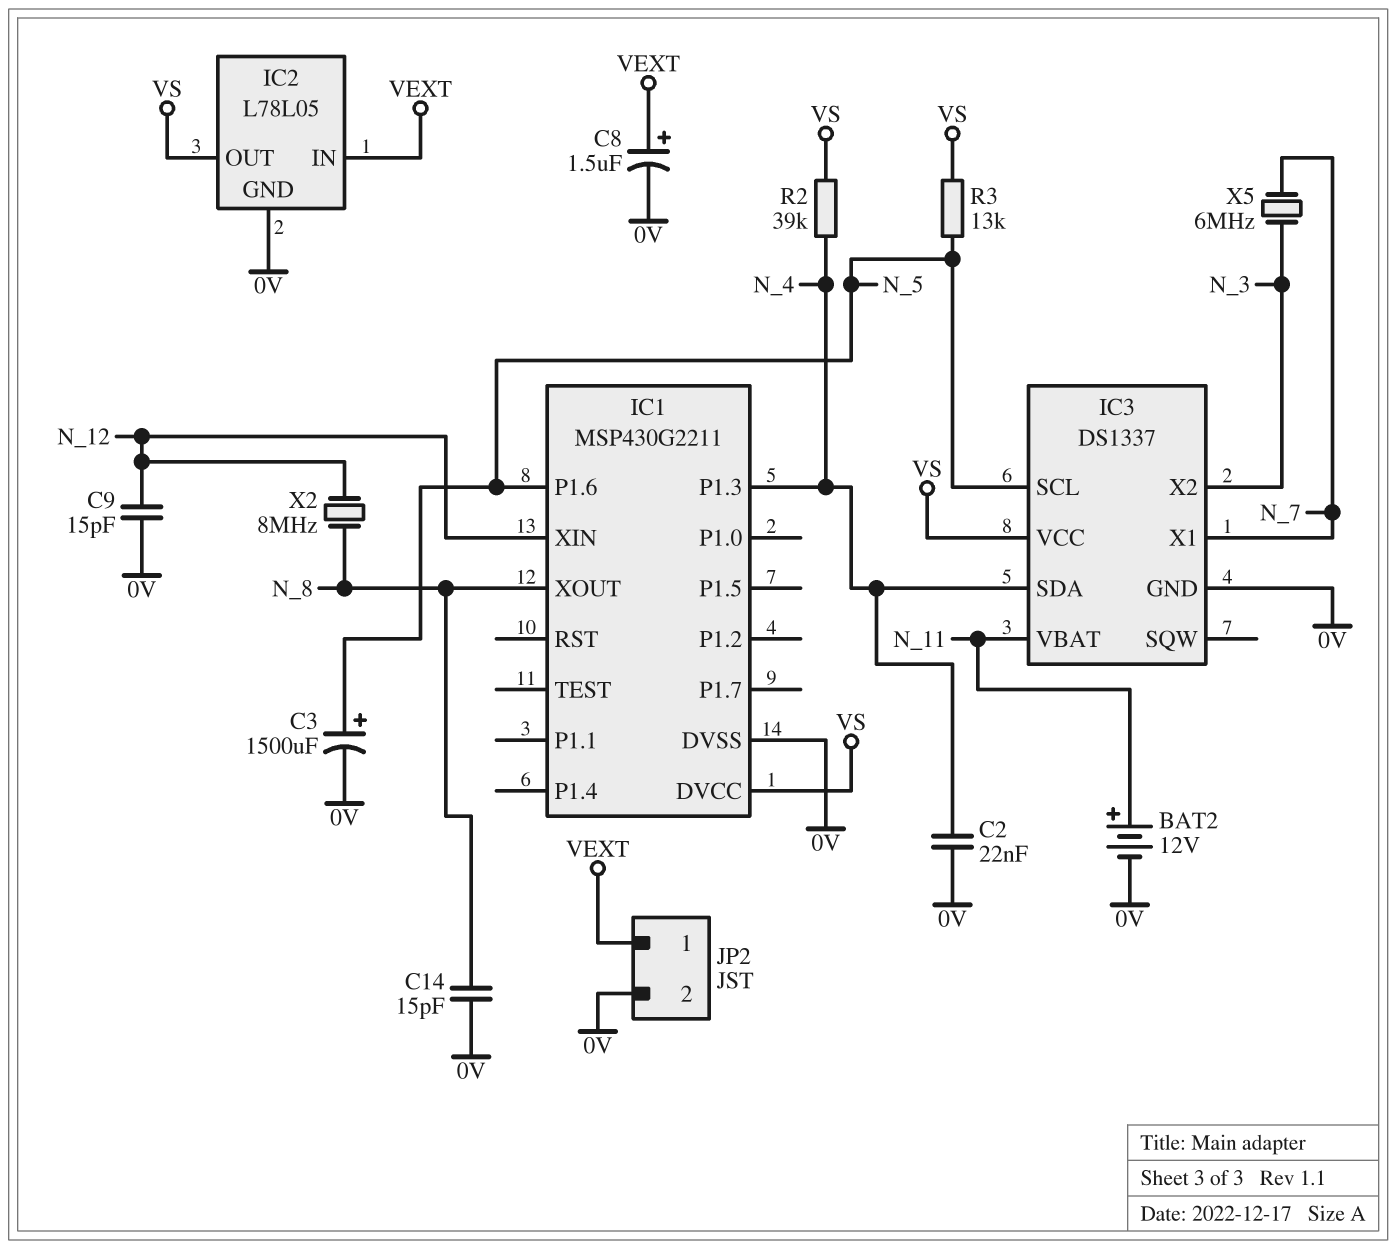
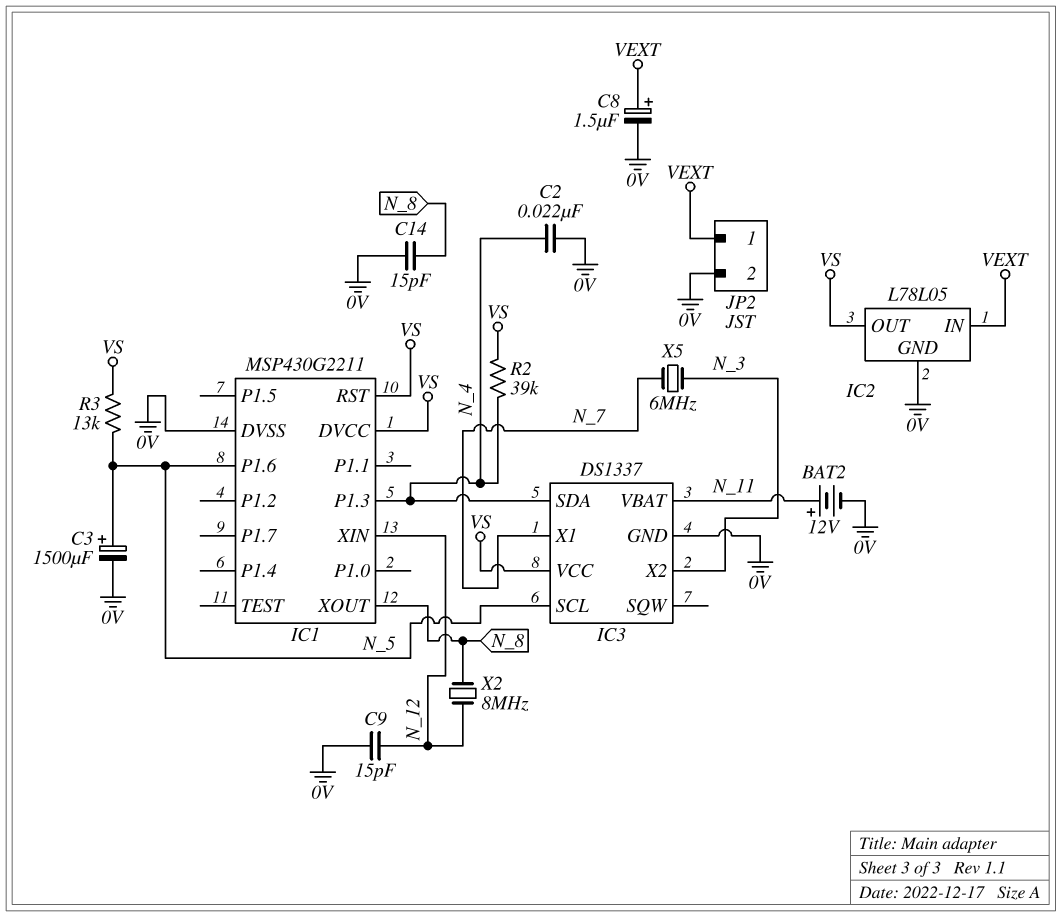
IC1 pin RST: none -> VS

